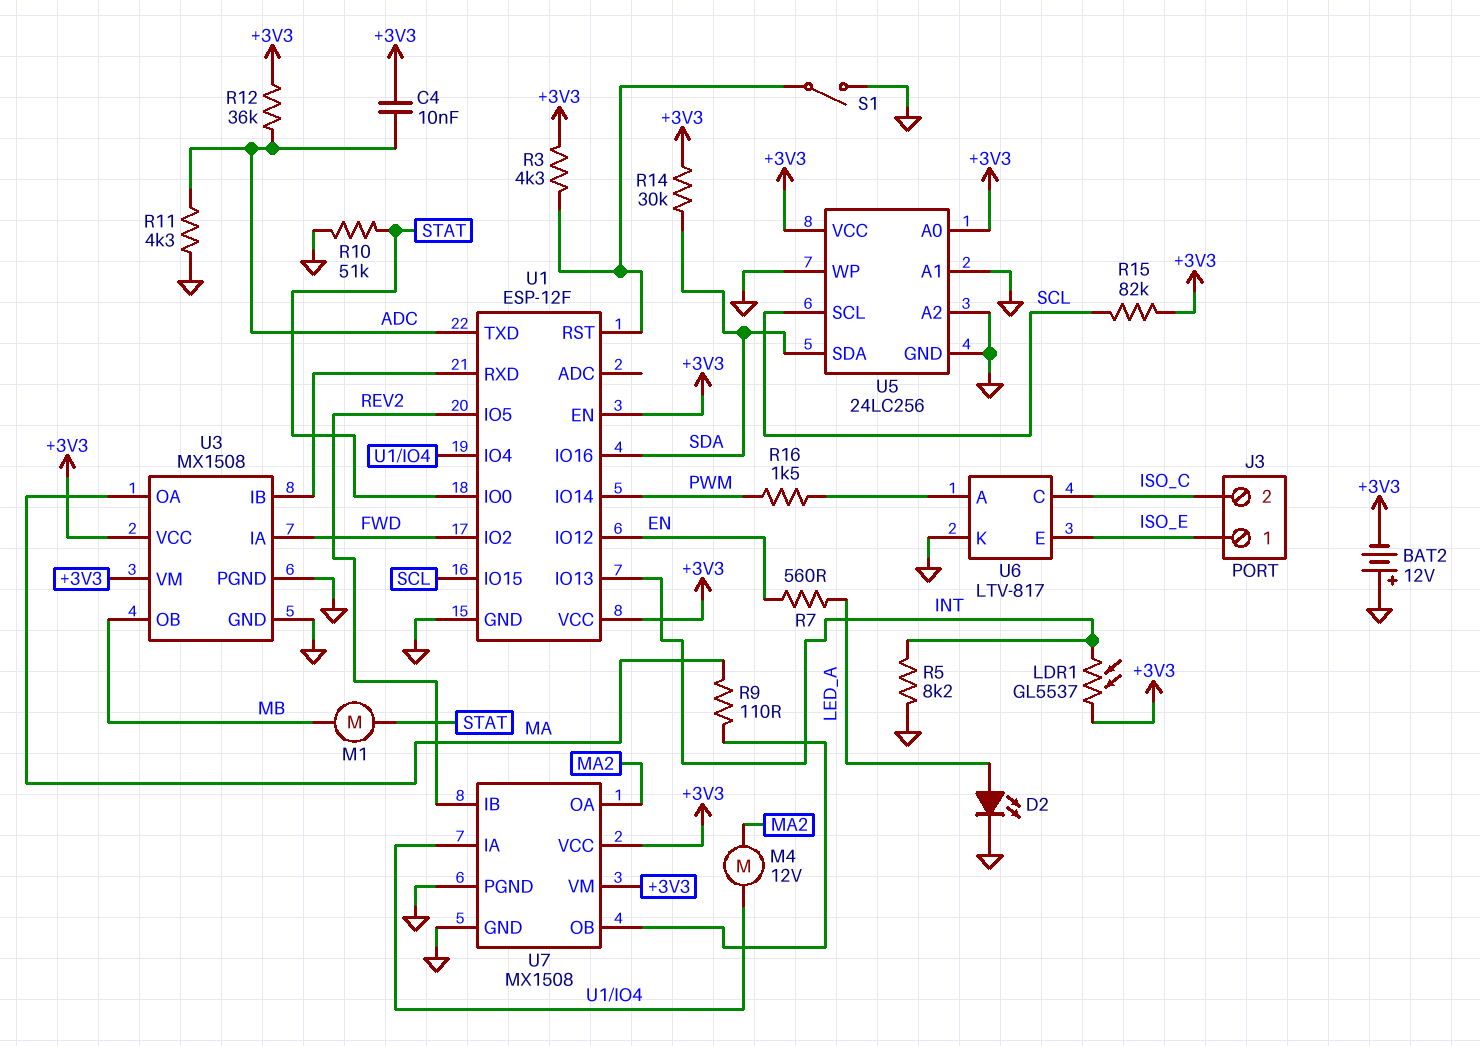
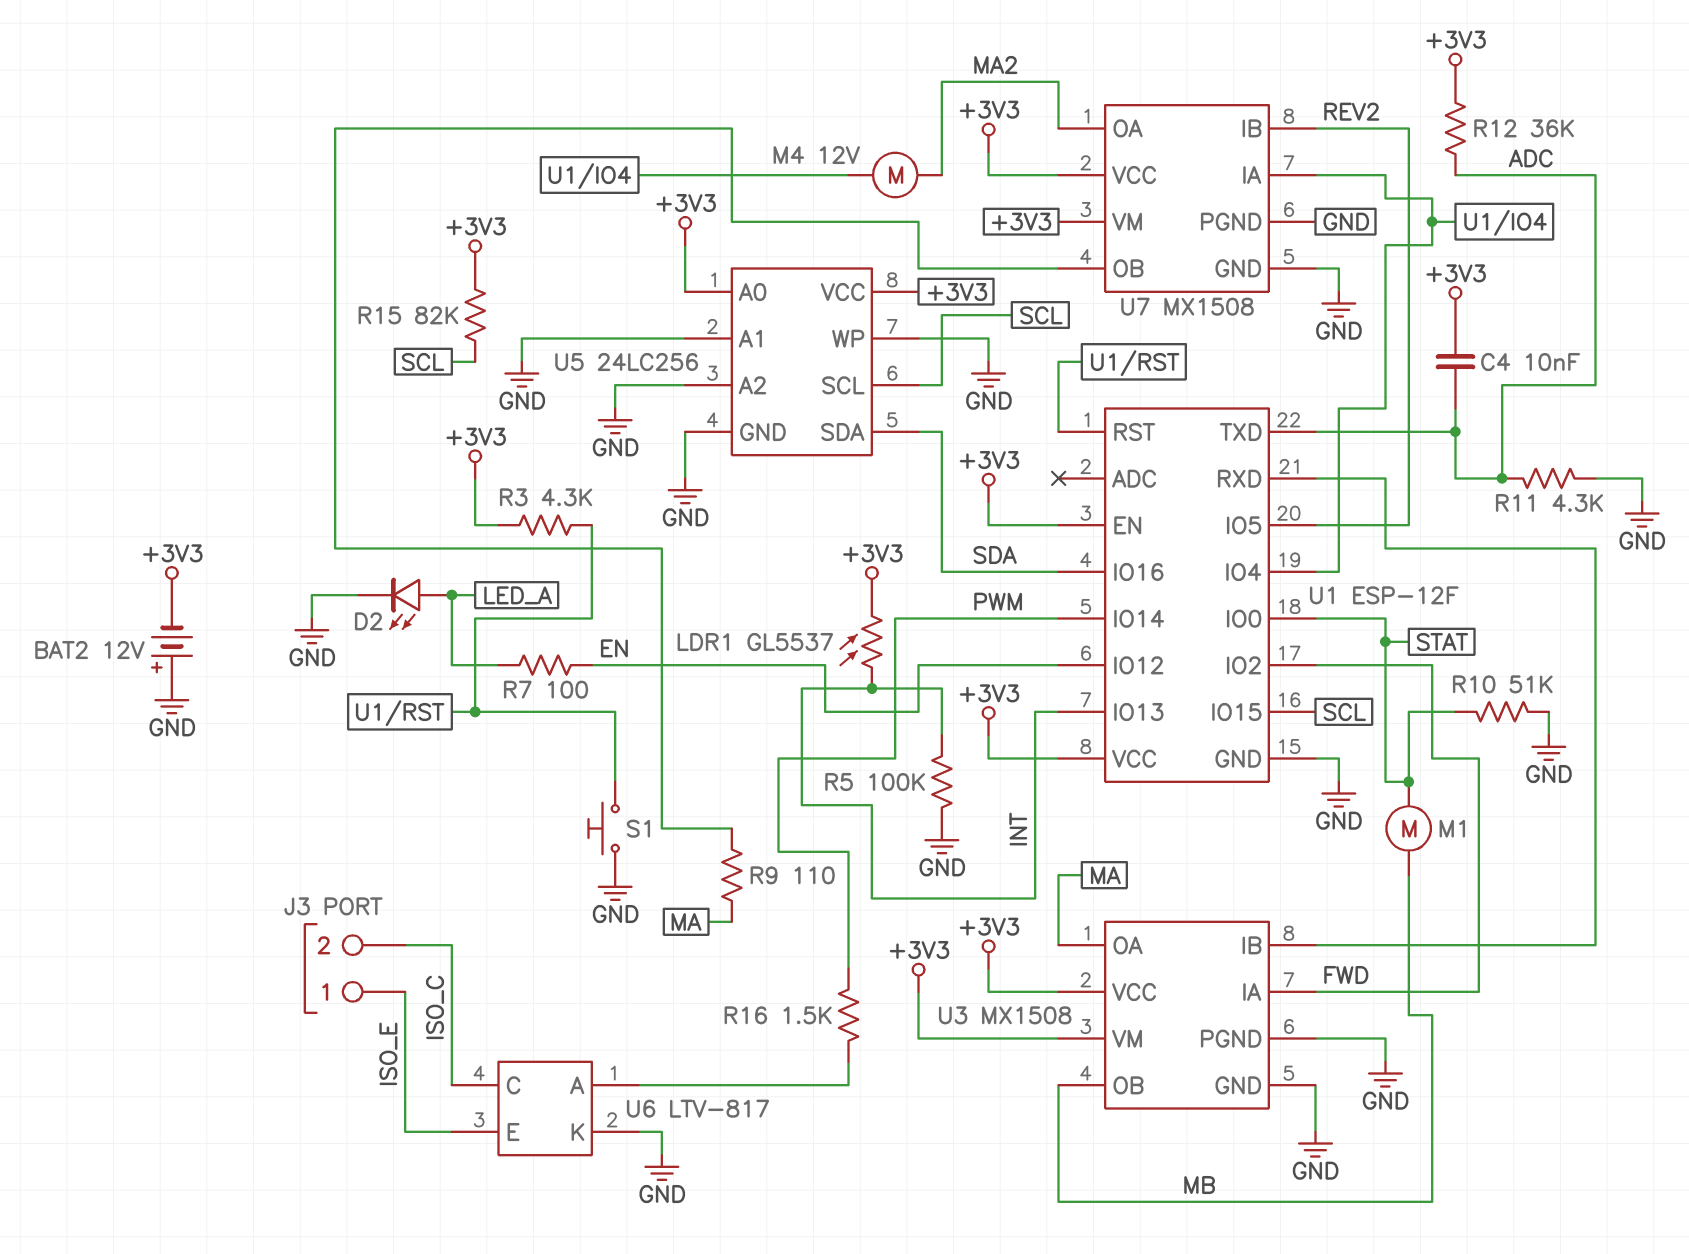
R5: 8.2k (GND, INT) -> 100k (GND, INT)
R7: 560 (EN, LED_A) -> 100 (EN, LED_A)
R14: 30k (+3V3, SDA) -> none
S1: switch (GND, U1/RST) -> button (GND, U1/RST)

